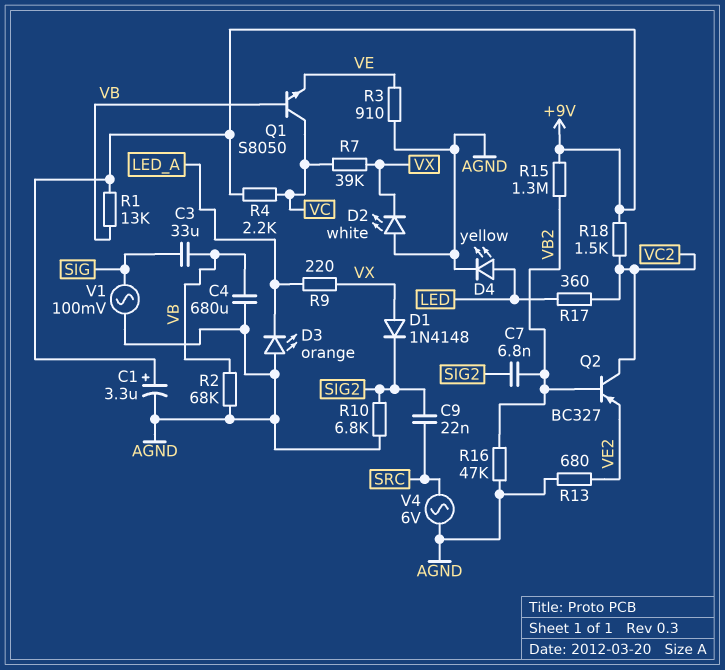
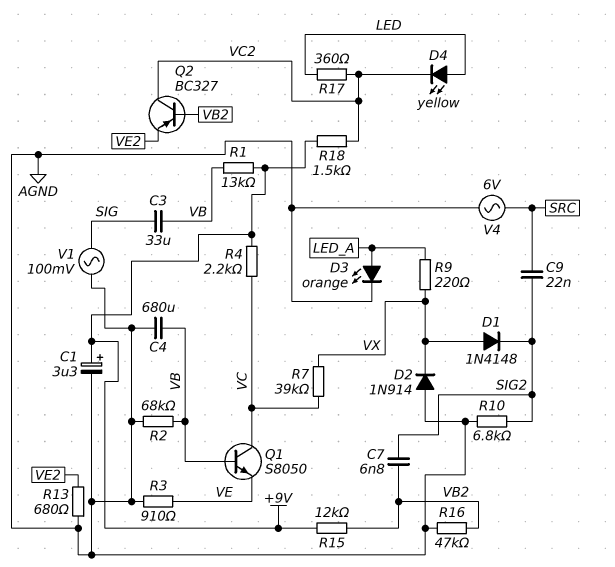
D2: LED white (A AGND, K VX) -> diode 1N914 (A AGND, K VX)
D3: LED orange (A AGND, K LED_A) -> LED orange (A LED_A, K AGND)
D4: LED yellow (A LED, K AGND) -> LED yellow (A LED, K VC2)
R15: 1.3M (+9V, VB2) -> 12k (+9V, VB2)

